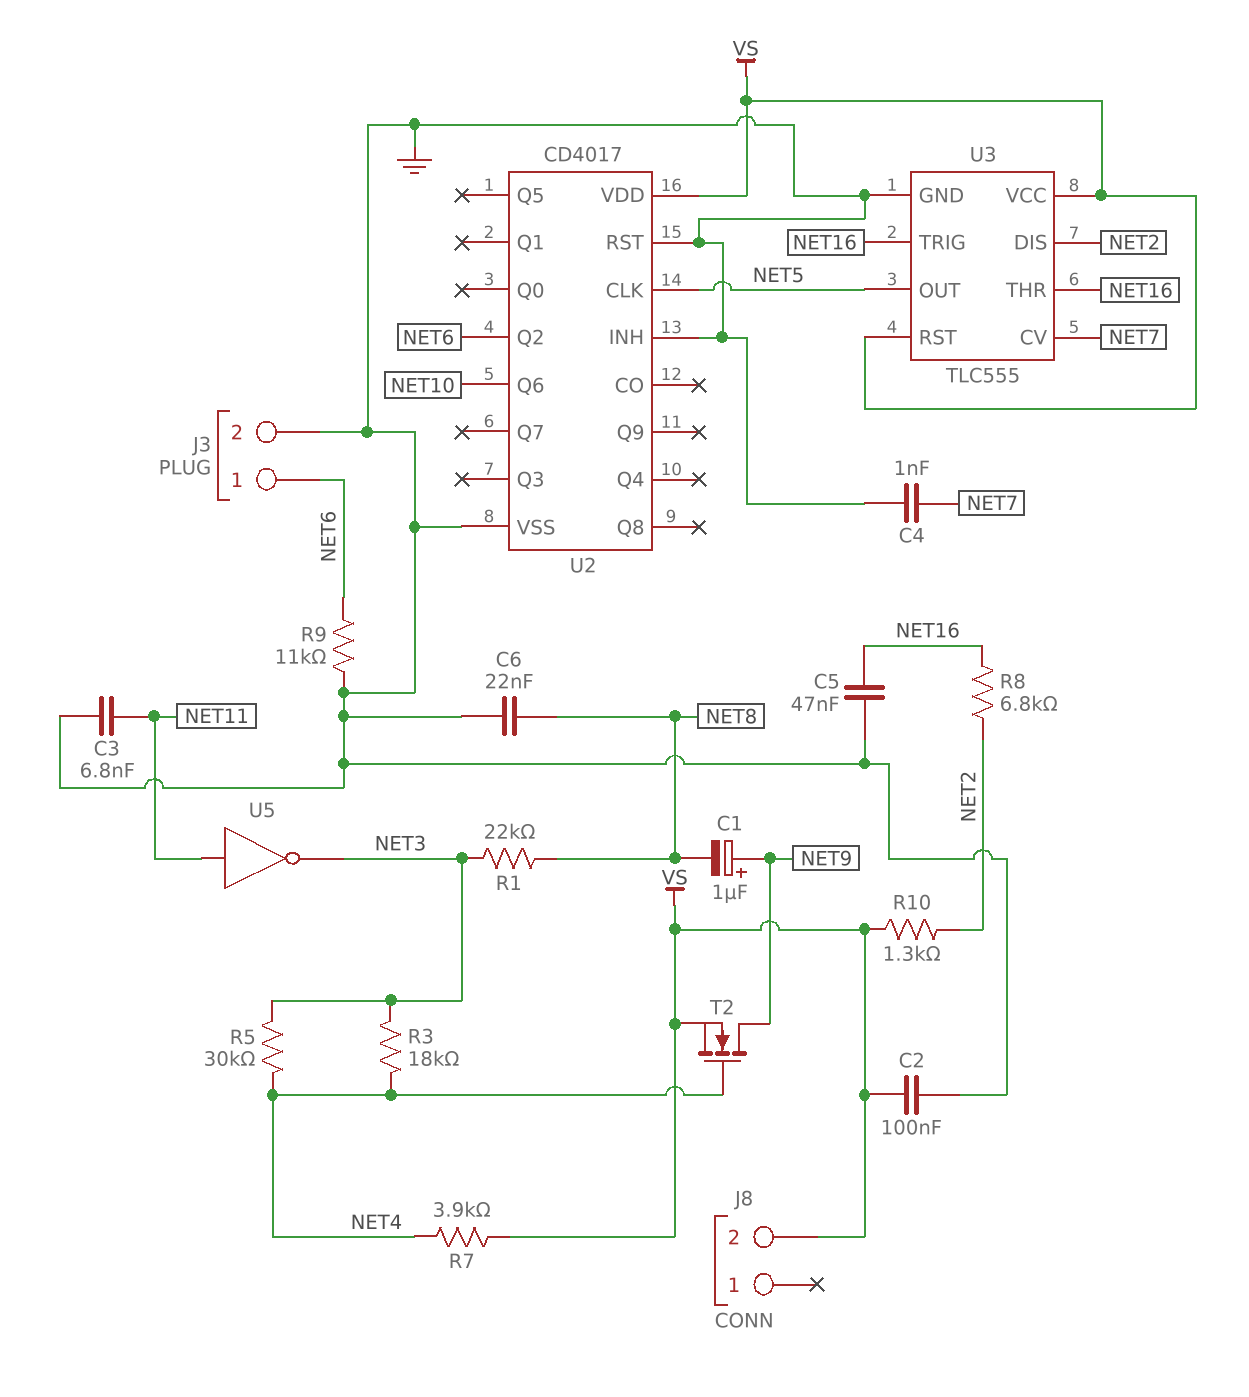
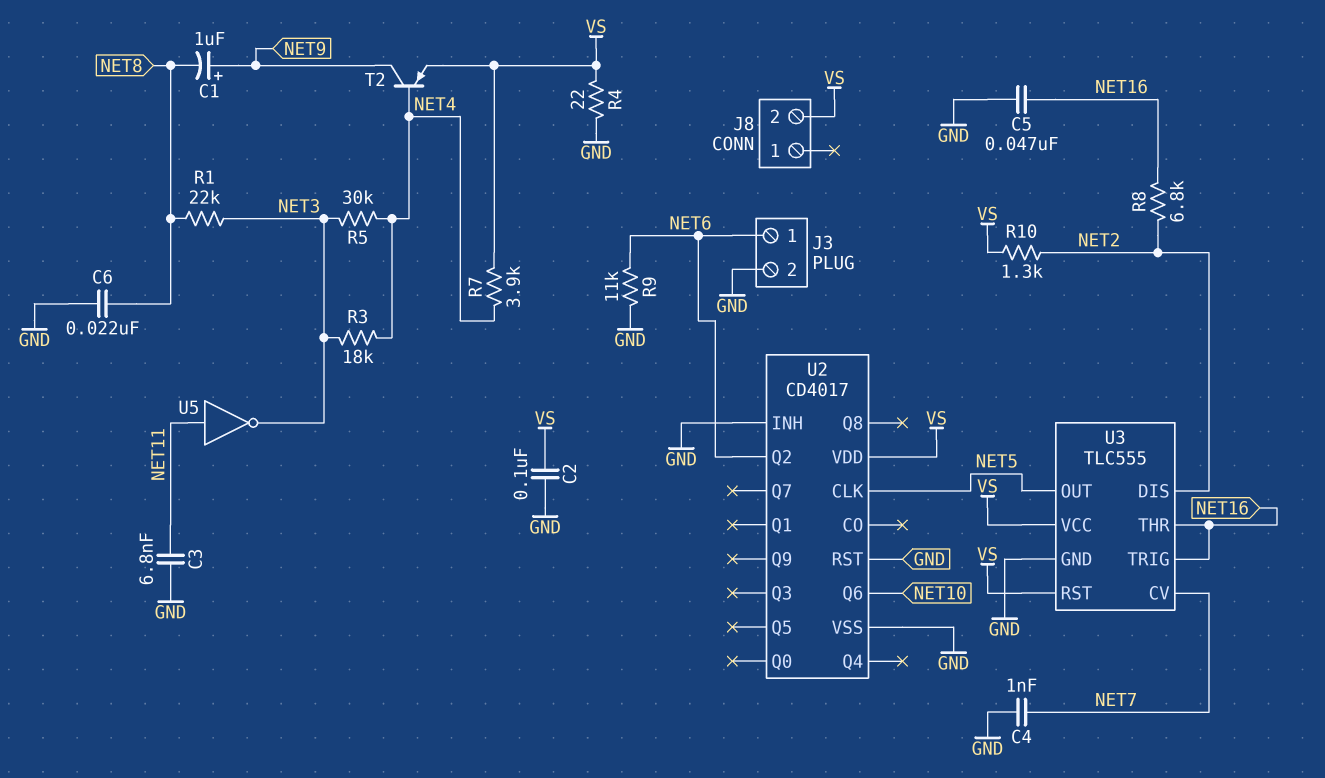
R4: none -> 22 (GND, VS)
T2: NMOS (G NET4, D NET9, S VS) -> PNP (B NET4, C NET9, E VS)

